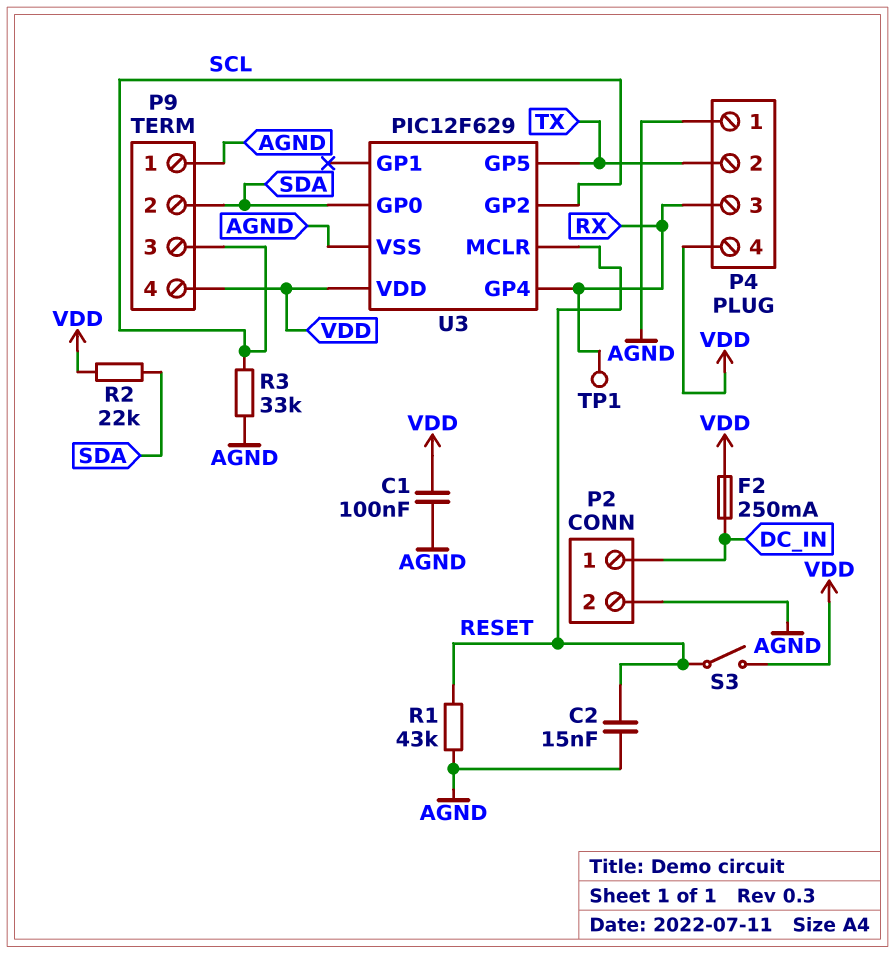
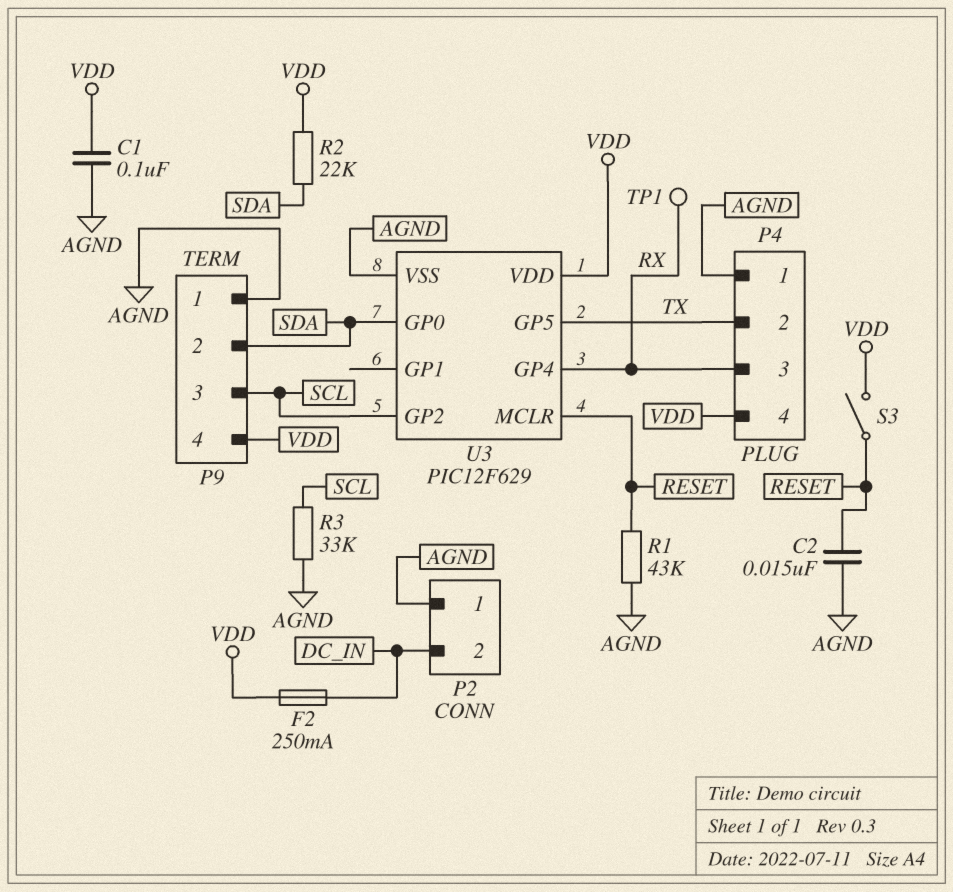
P2 pin 1: DC_IN -> AGND
P2 pin 2: AGND -> DC_IN

